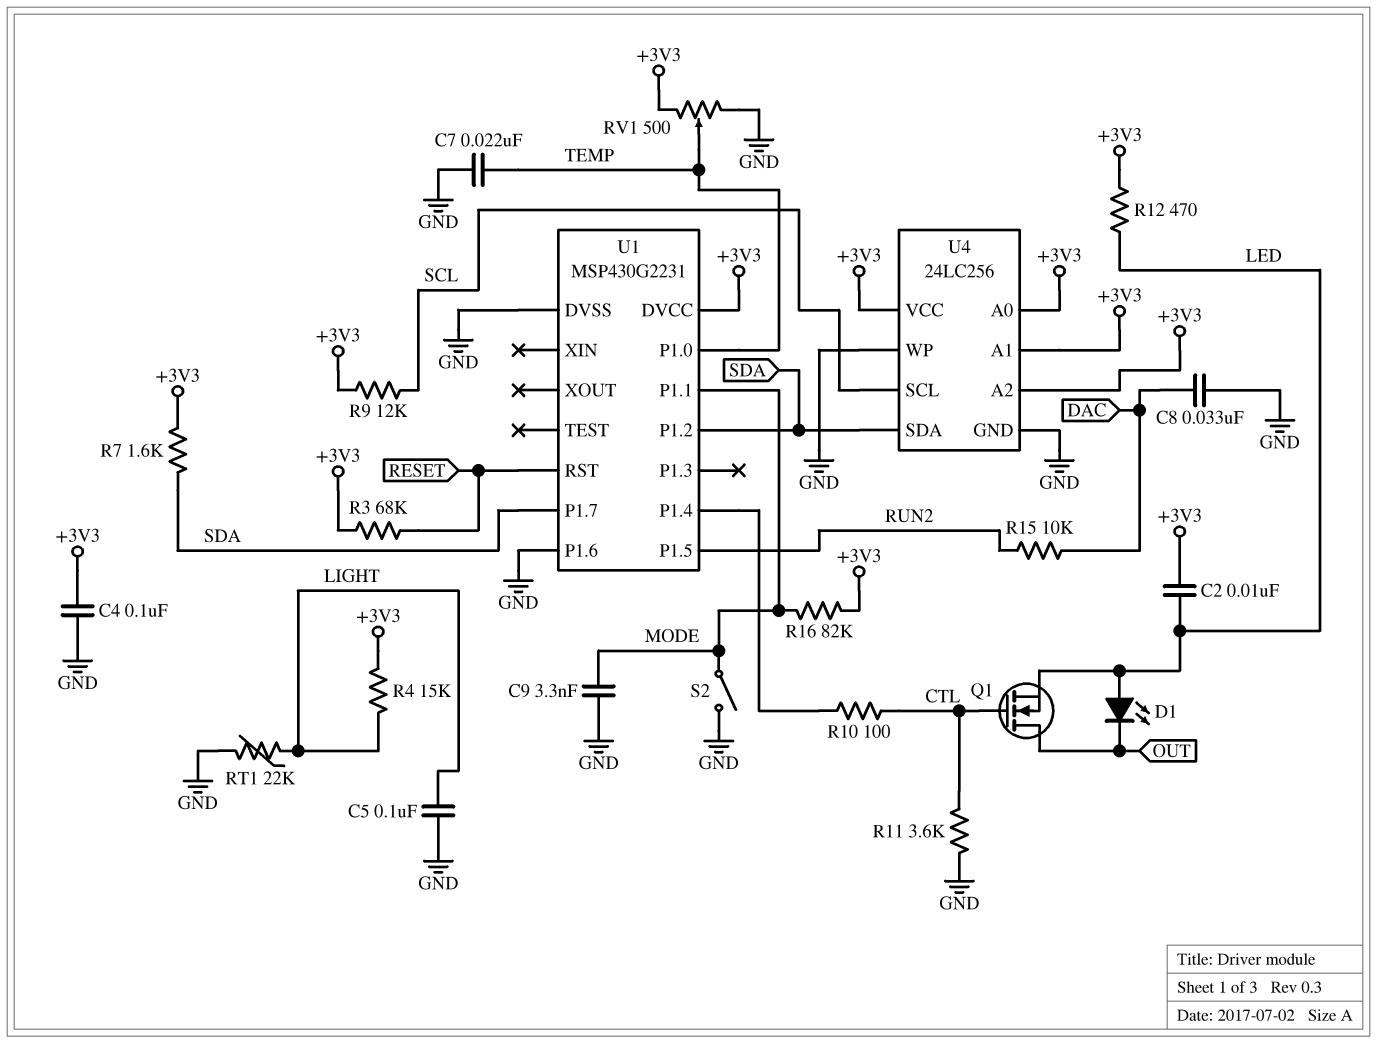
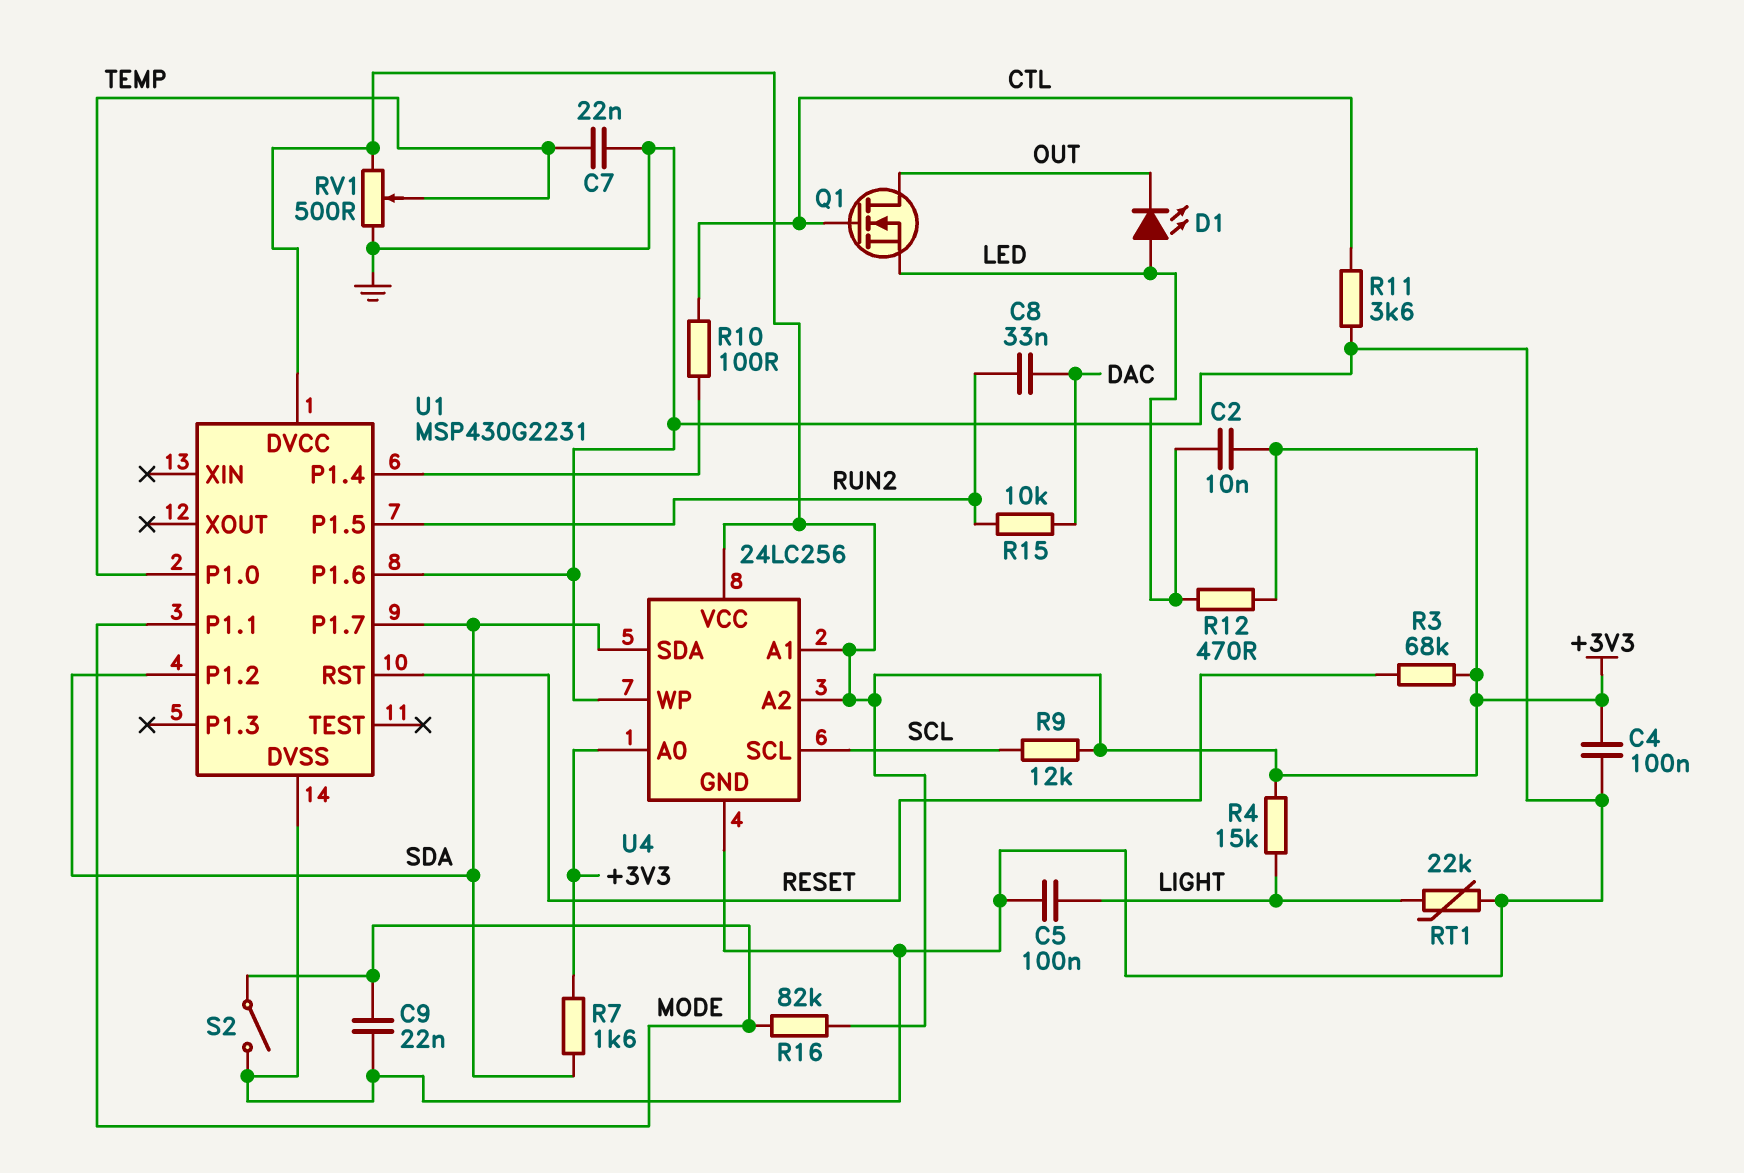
C8: 33nF (DAC, GND) -> 33nF (DAC, RUN2)
C9: 3.3nF (GND, MODE) -> 22nF (GND, MODE)

